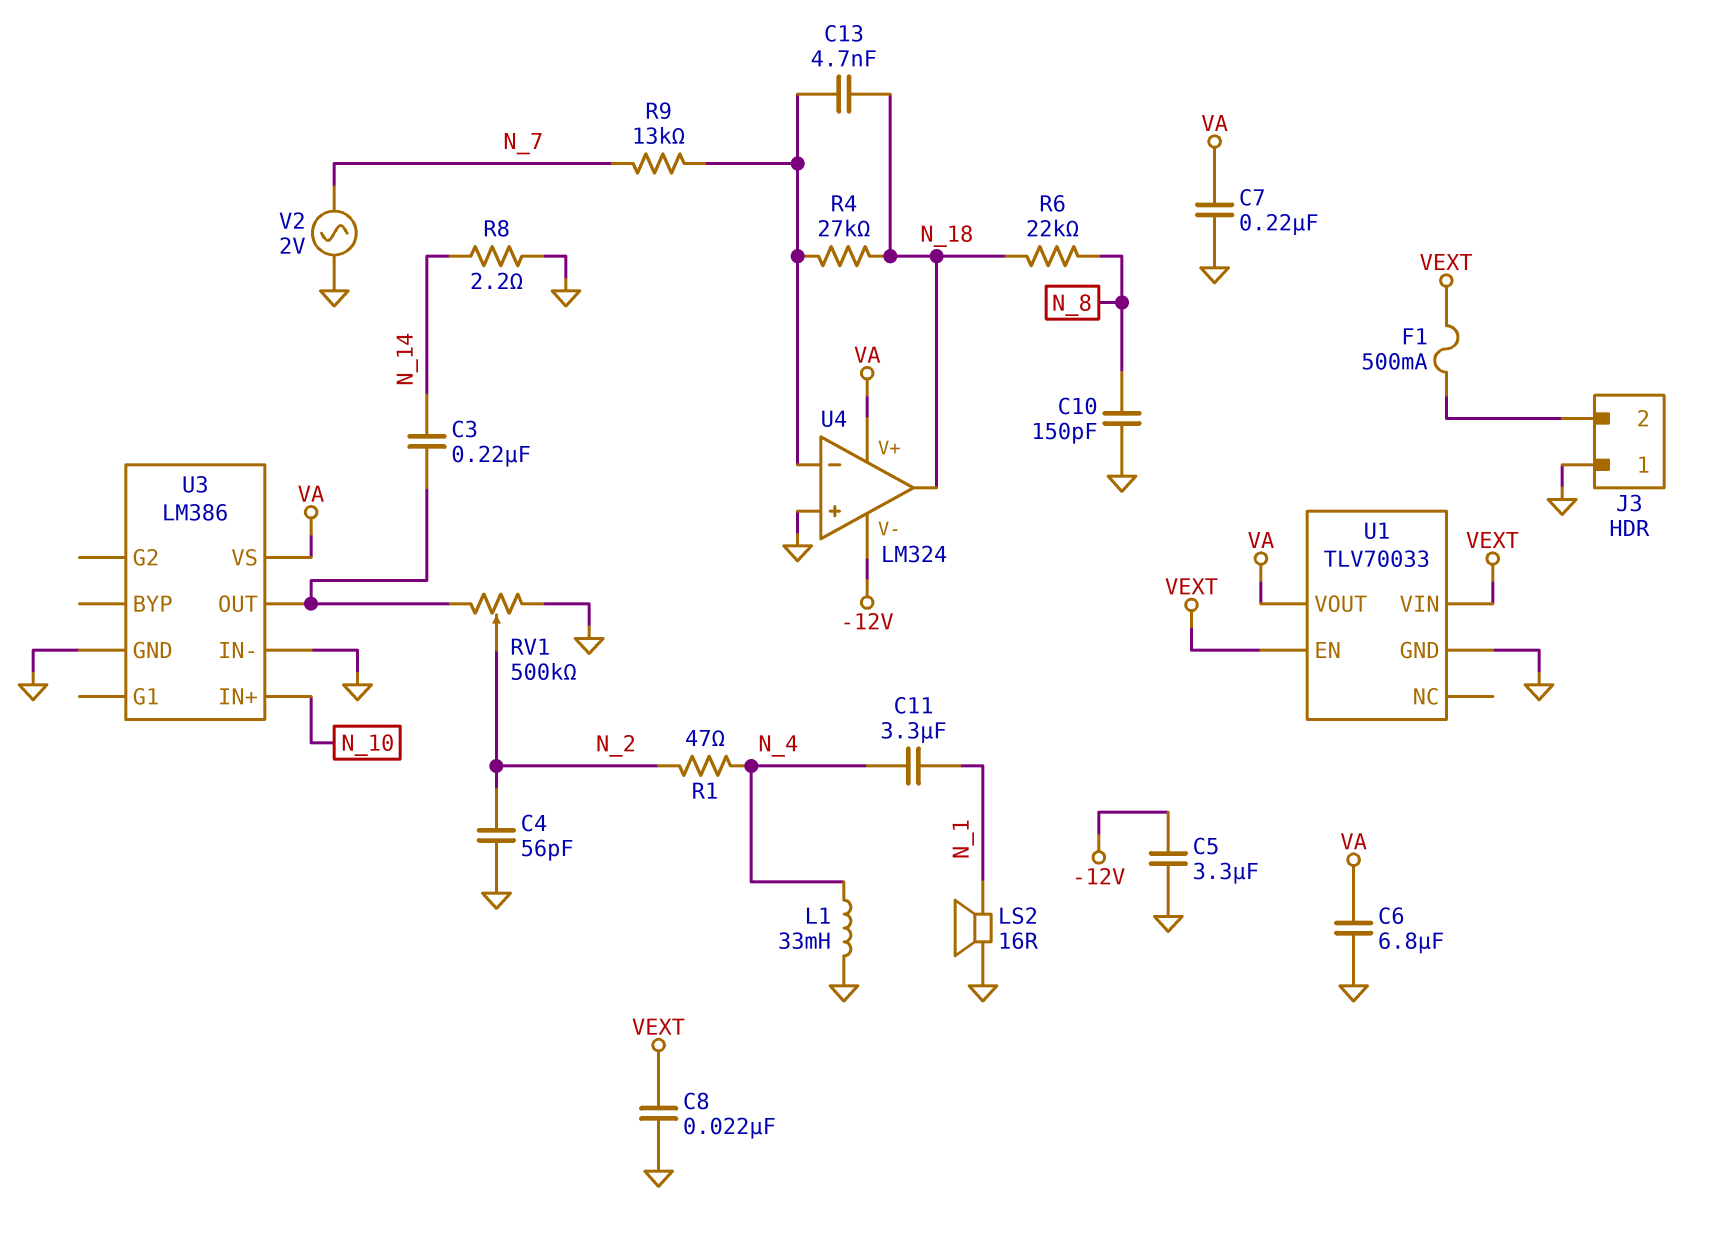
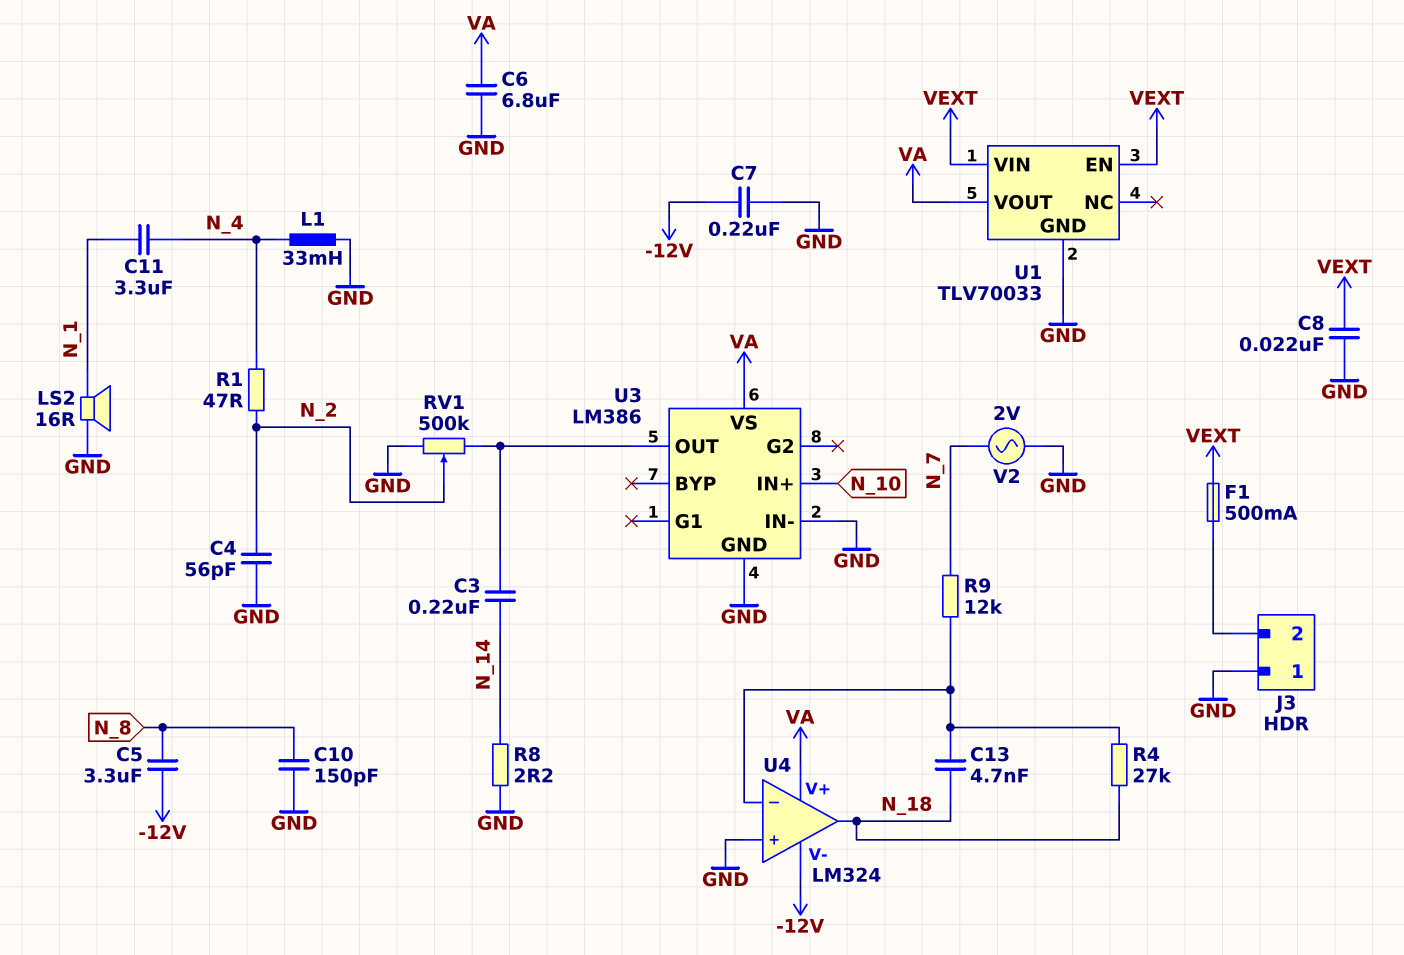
C5: 3.3uF (-12V, GND) -> 3.3uF (-12V, N_8)
C7: 220nF (GND, VA) -> 220nF (-12V, GND)
R6: 22k (N_8, N_18) -> none
R9: 13k (N_7, U4/in-) -> 12k (N_7, U4/in-)

